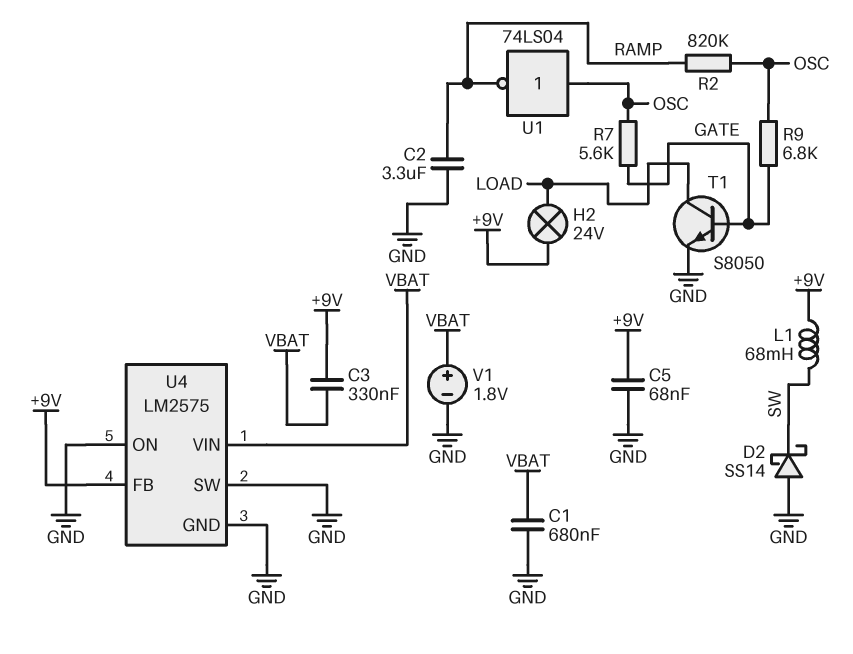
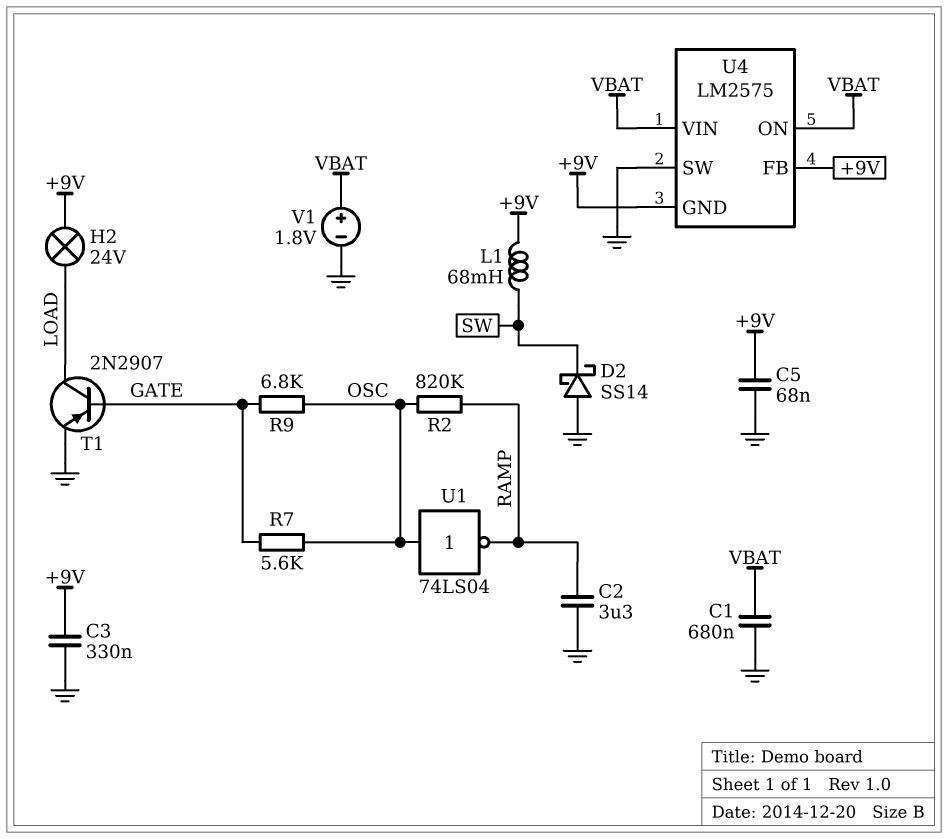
C3: 330nF (+9V, VBAT) -> 330nF (+9V, GND)
T1: NPN S8050 (B GATE, C LOAD, E GND) -> PNP 2N2907 (B GATE, C LOAD, E GND)
U4 pin GND: GND -> +9V
U4 pin ON: GND -> VBAT

